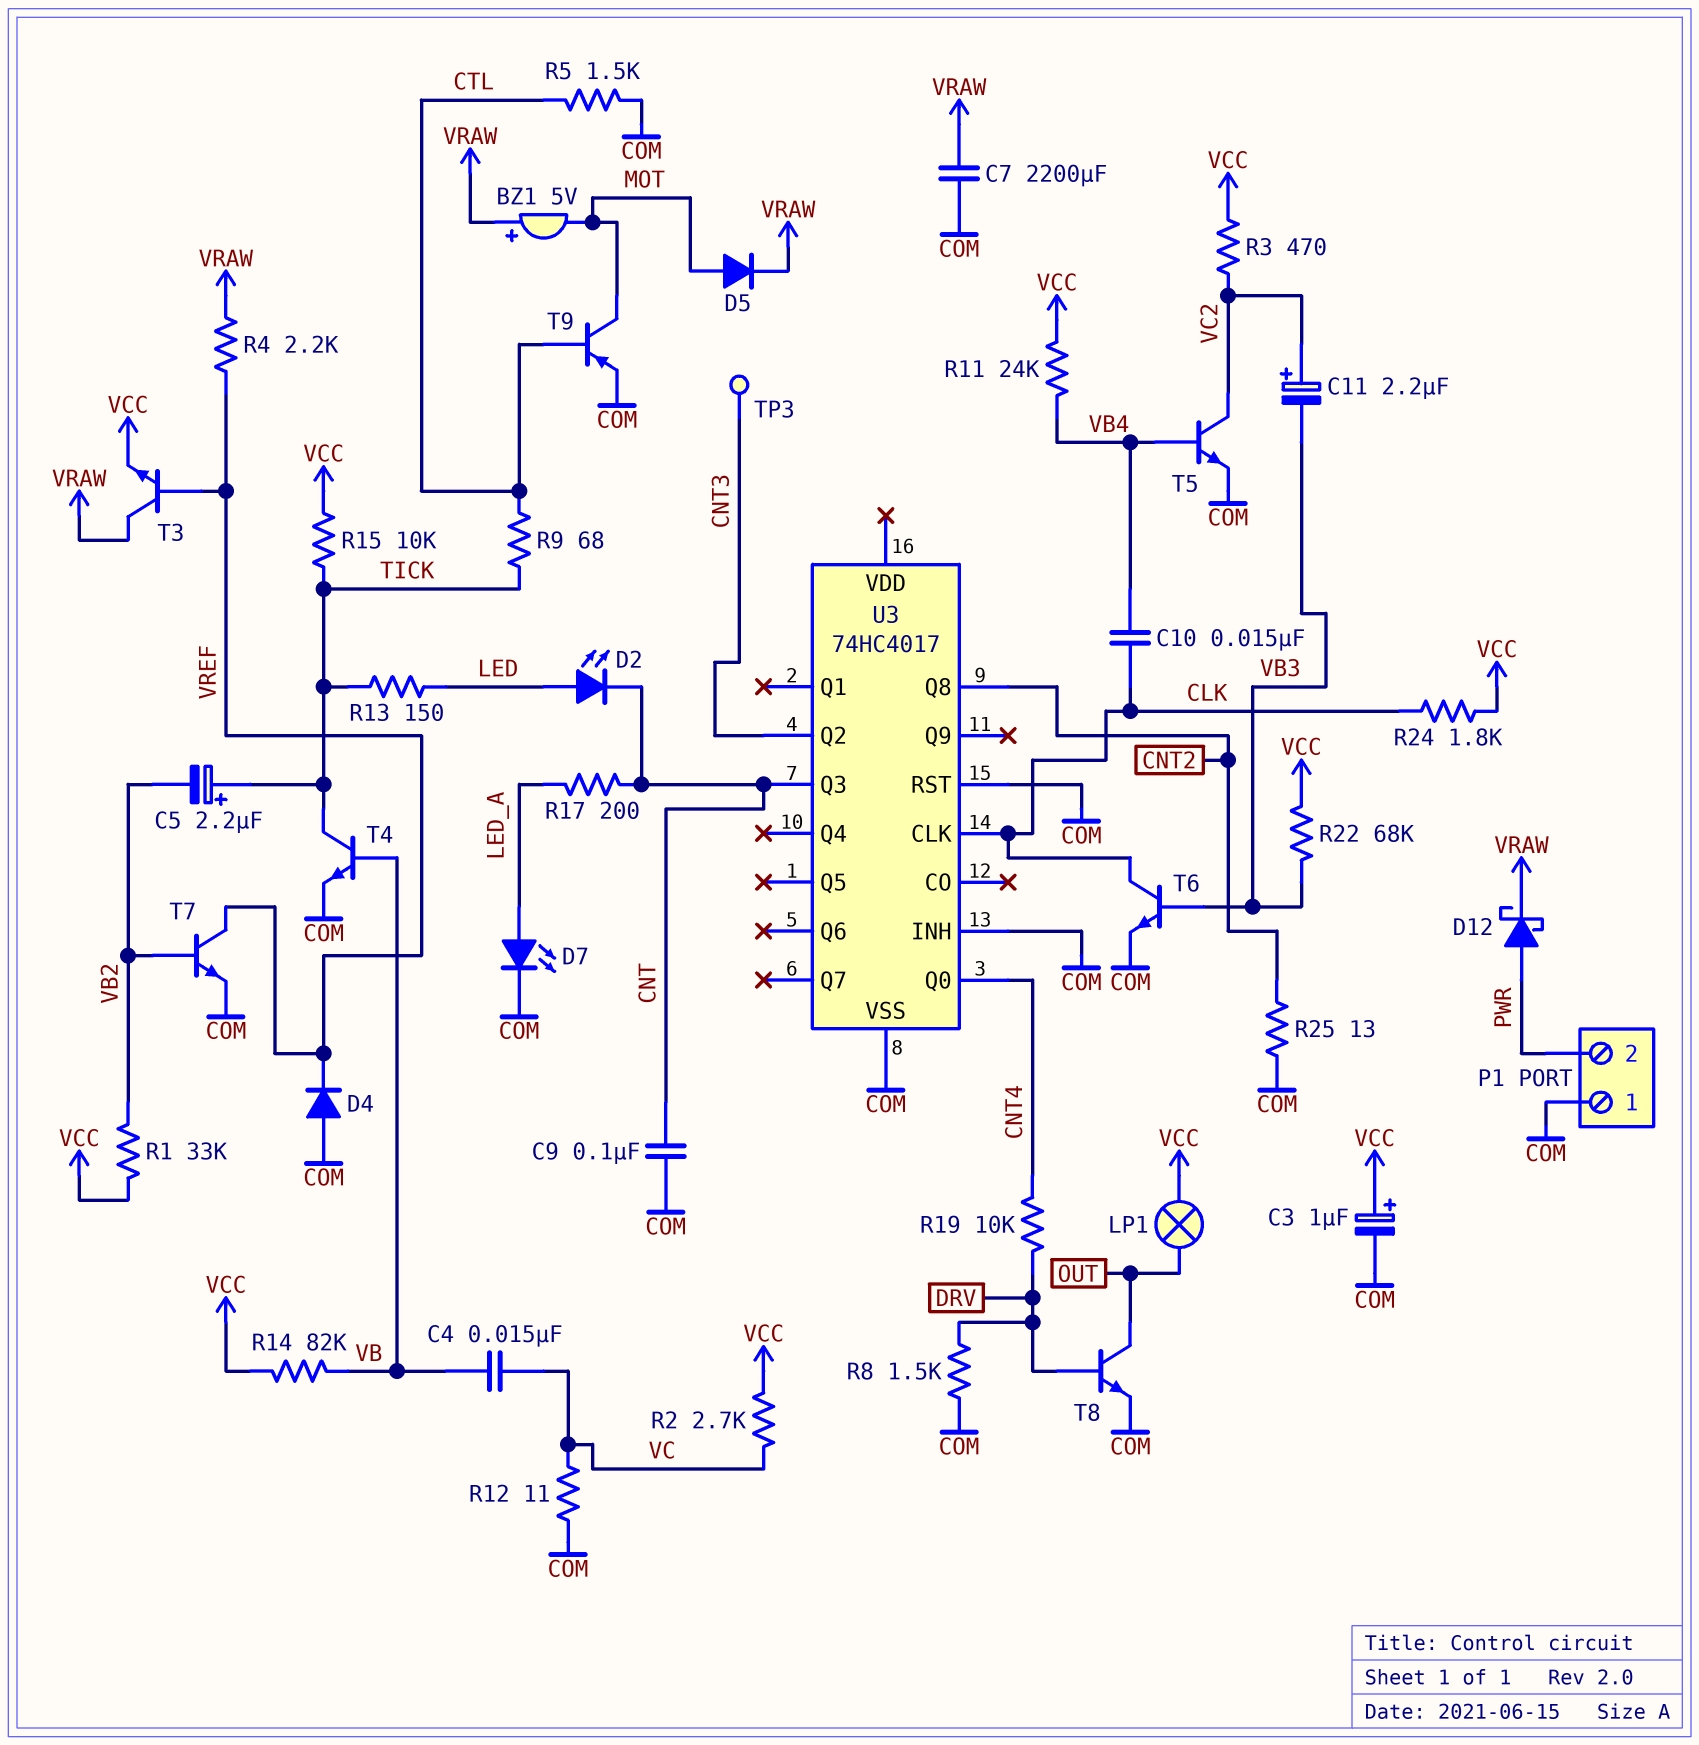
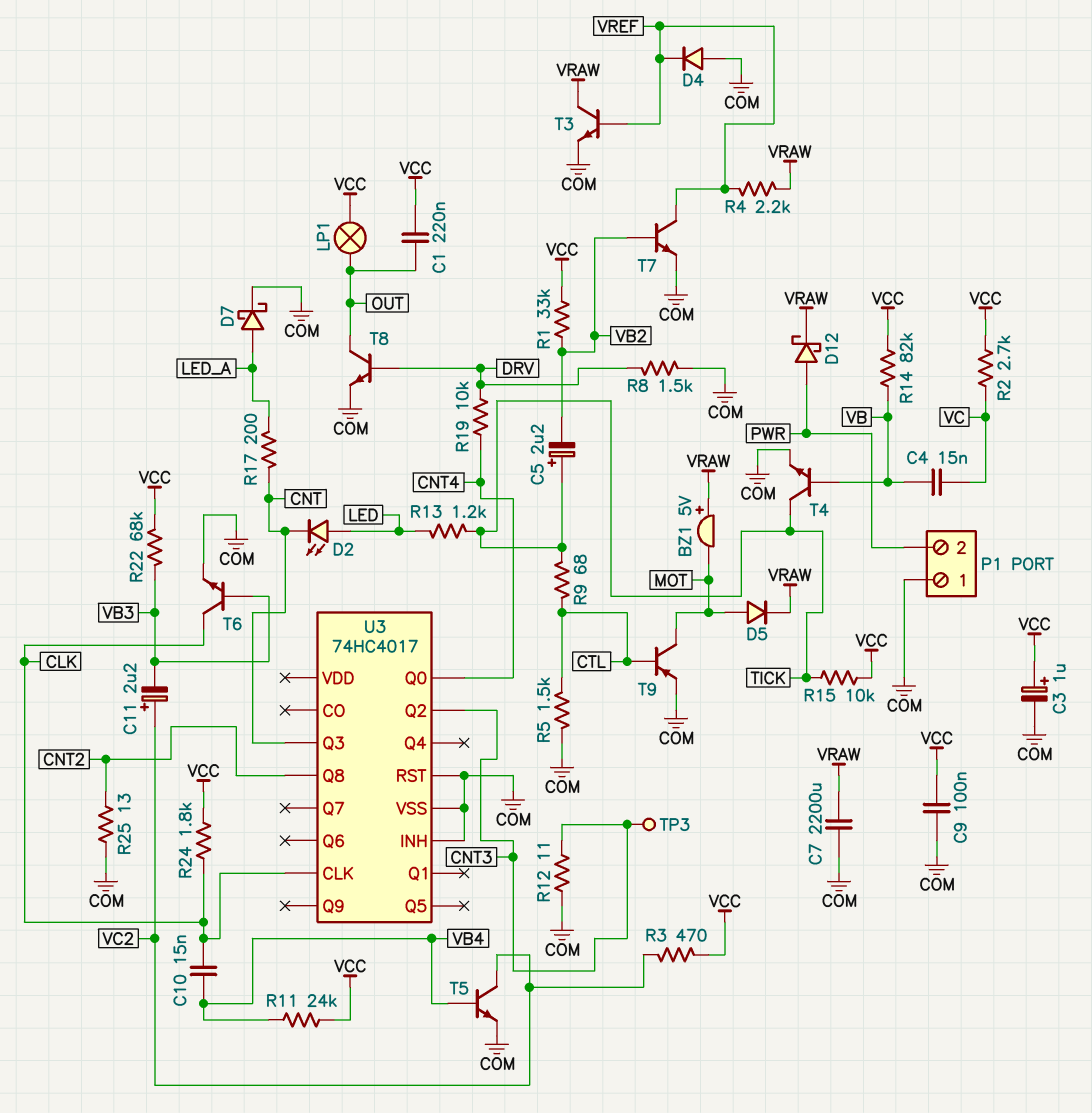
C1: none -> 220nF (OUT, VCC)
C9: 100nF (CNT, COM) -> 100nF (COM, VCC)
D7: LED (A LED_A, K COM) -> schottky (A LED_A, K COM)
R12: 11 (COM, VC) -> 11 (CNT3, COM)
R13: 150 (LED, TICK) -> 1.2k (LED, TICK)
T3: NPN (B VREF, C VRAW, E VCC) -> NPN (B VREF, C VRAW, E COM)

